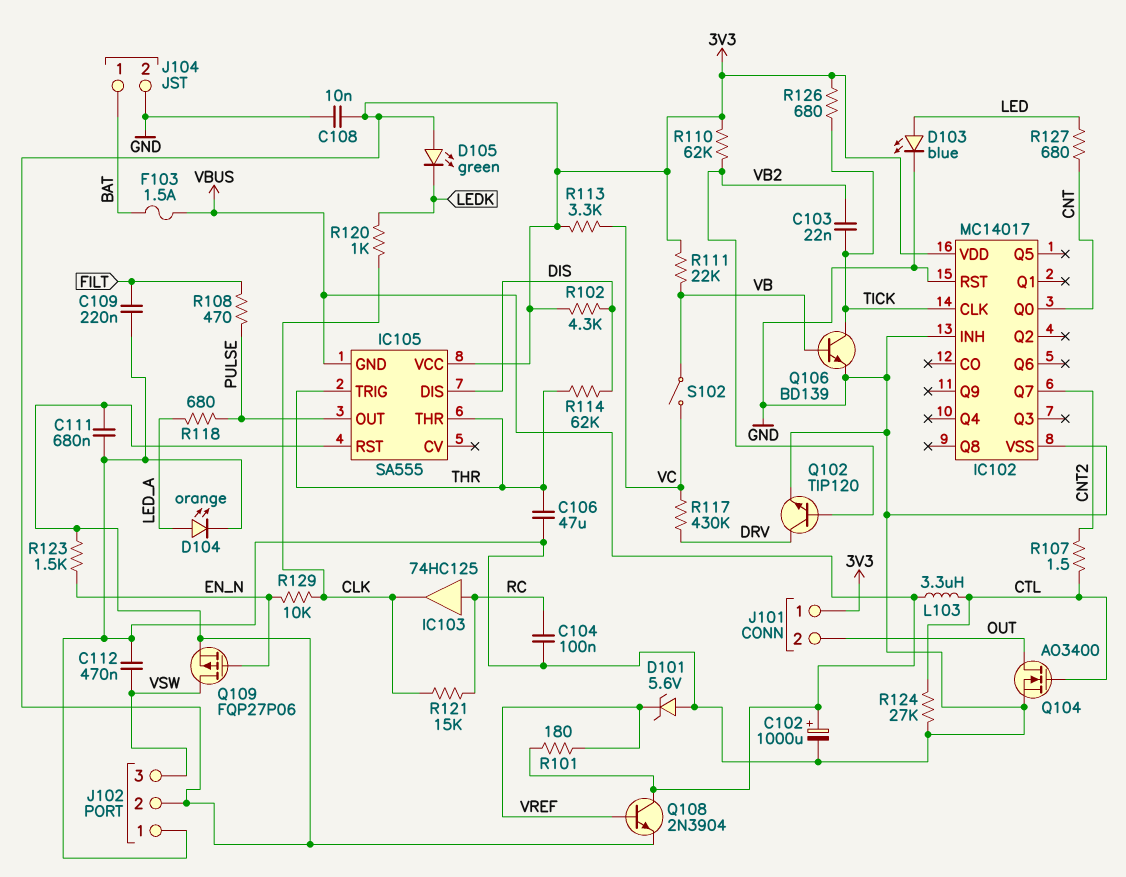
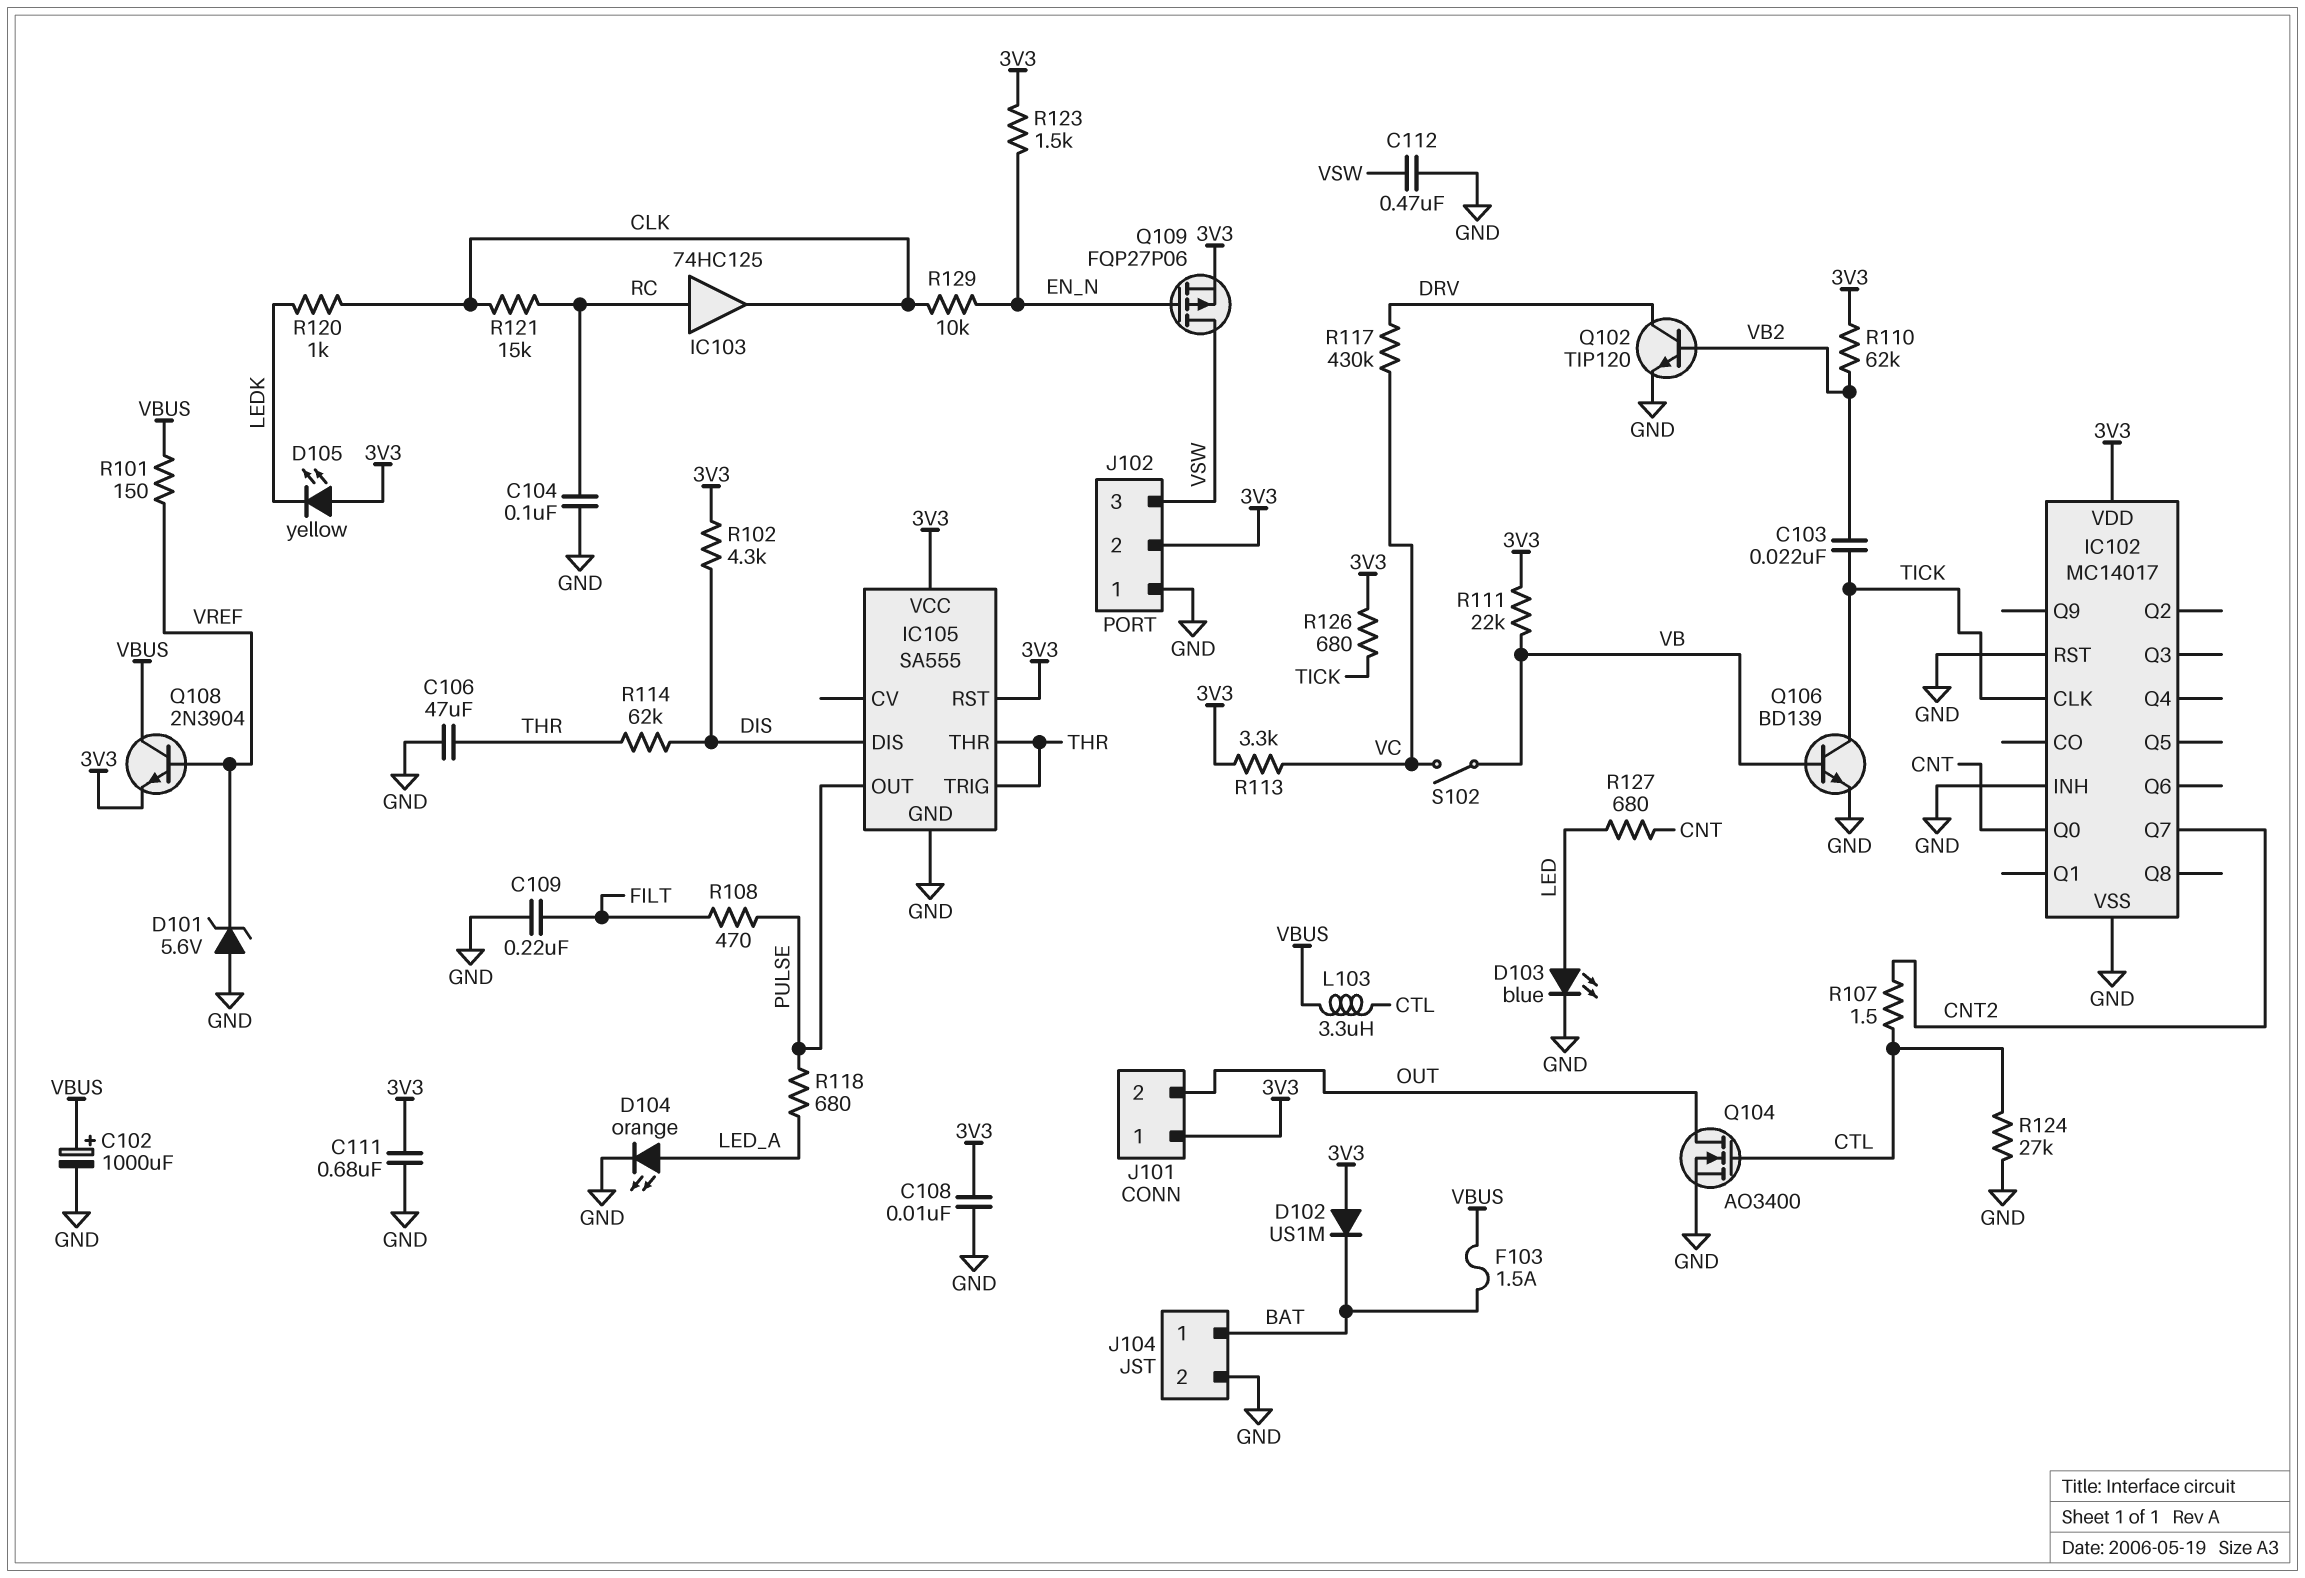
D102: none -> diode US1M (A 3V3, K BAT)
D105: LED green (A 3V3, K LEDK) -> LED yellow (A 3V3, K LEDK)
IC105 pin GND: VBUS -> GND
R101: 180 (VBUS, VREF) -> 150 (VBUS, VREF)

